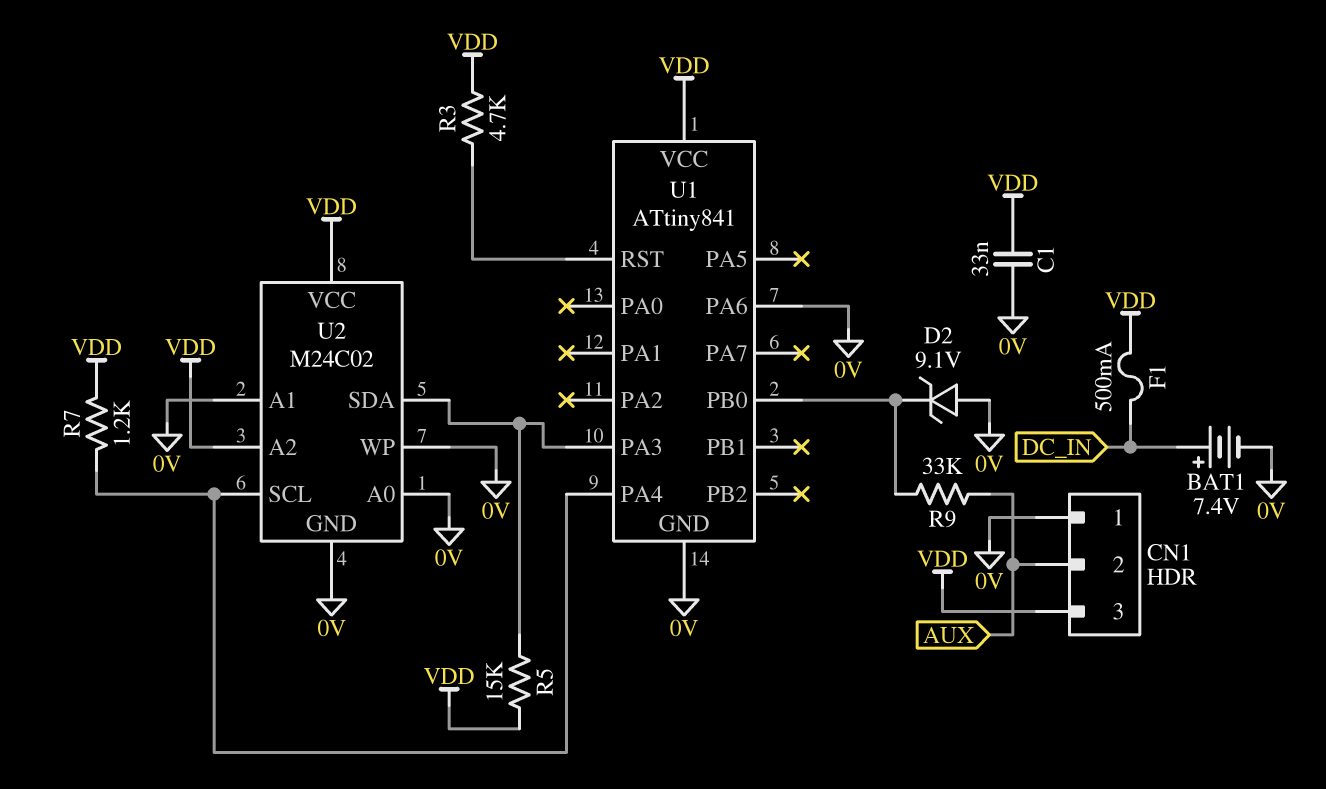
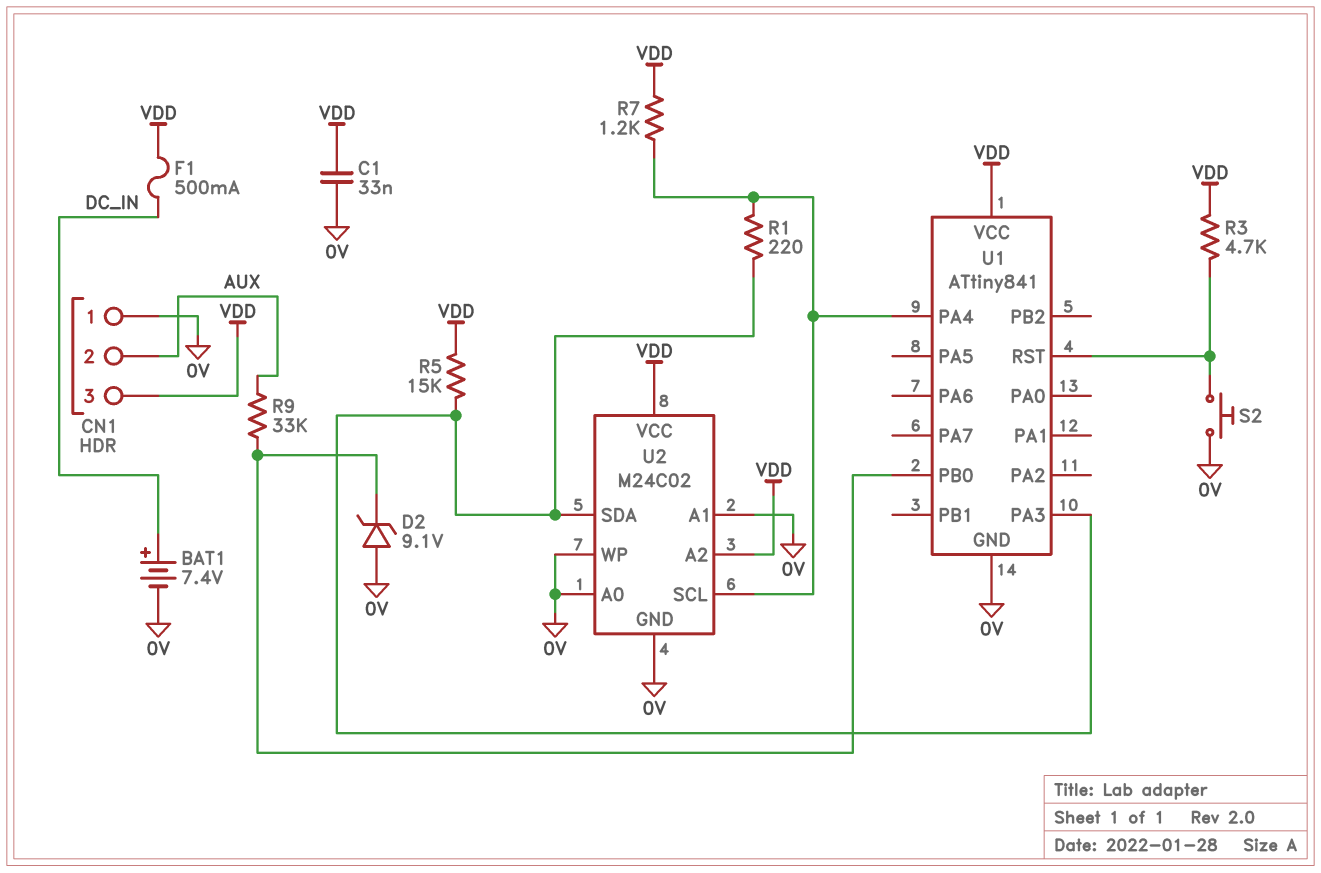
R1: none -> 220 (U1/PA3, U1/PA4)
S2: none -> button (0V, U1/RST)
U1 pin PA6: 0V -> none

